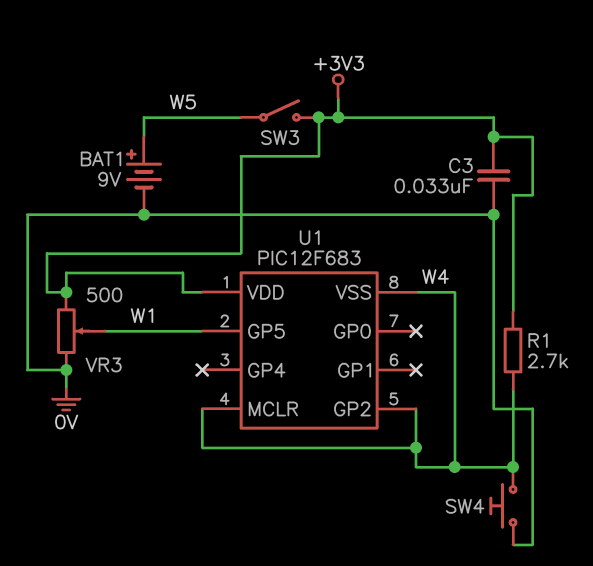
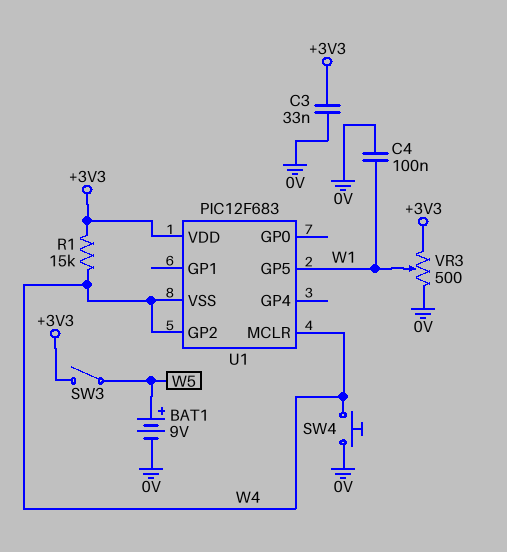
C4: none -> 100nF (0V, W1)
R1: 2.7k (+3V3, W4) -> 15k (+3V3, W4)

